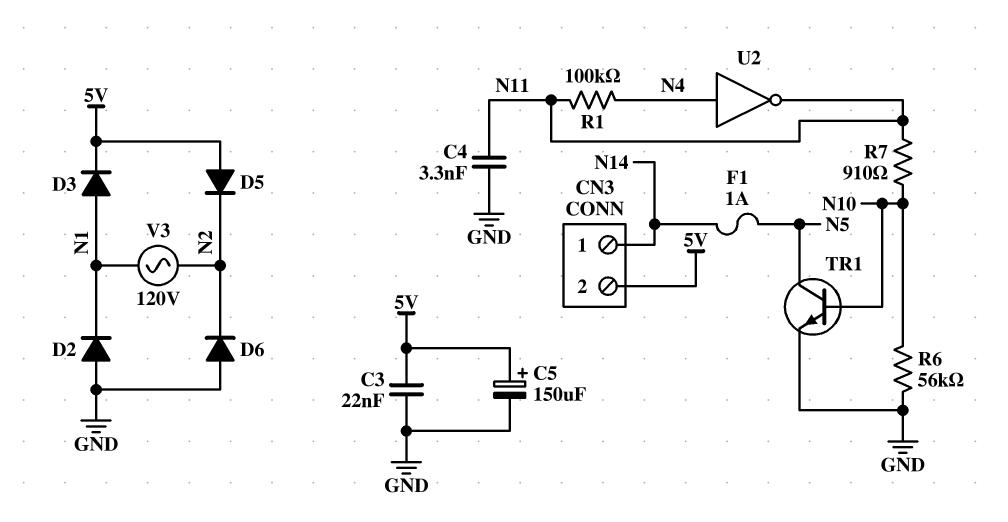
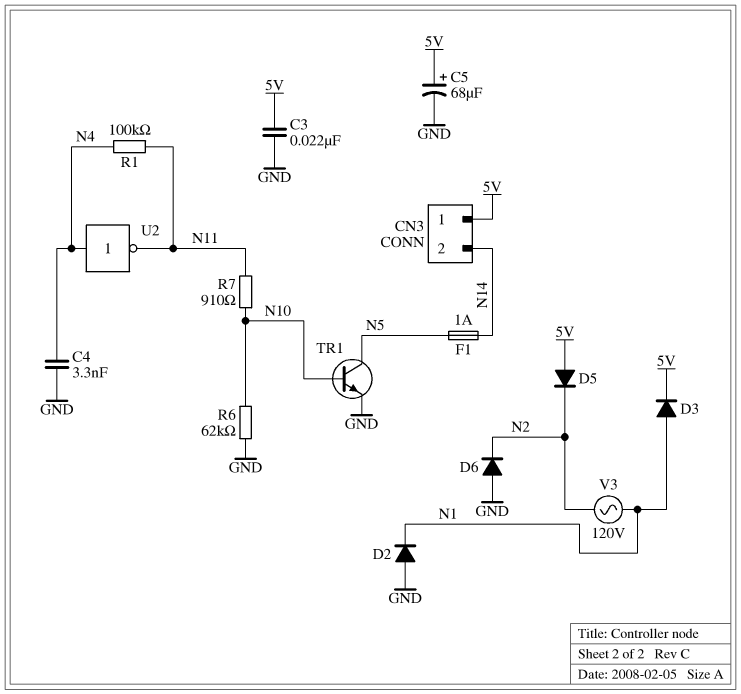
C4: 3.3nF (GND, N11) -> 3.3nF (GND, N4)
C5: 150uF (plus 5V, minus GND) -> 68uF (plus 5V, minus GND)
CN3 pin 1: N14 -> 5V
CN3 pin 2: 5V -> N14
R6: 56k (GND, N10) -> 62k (GND, N10)

